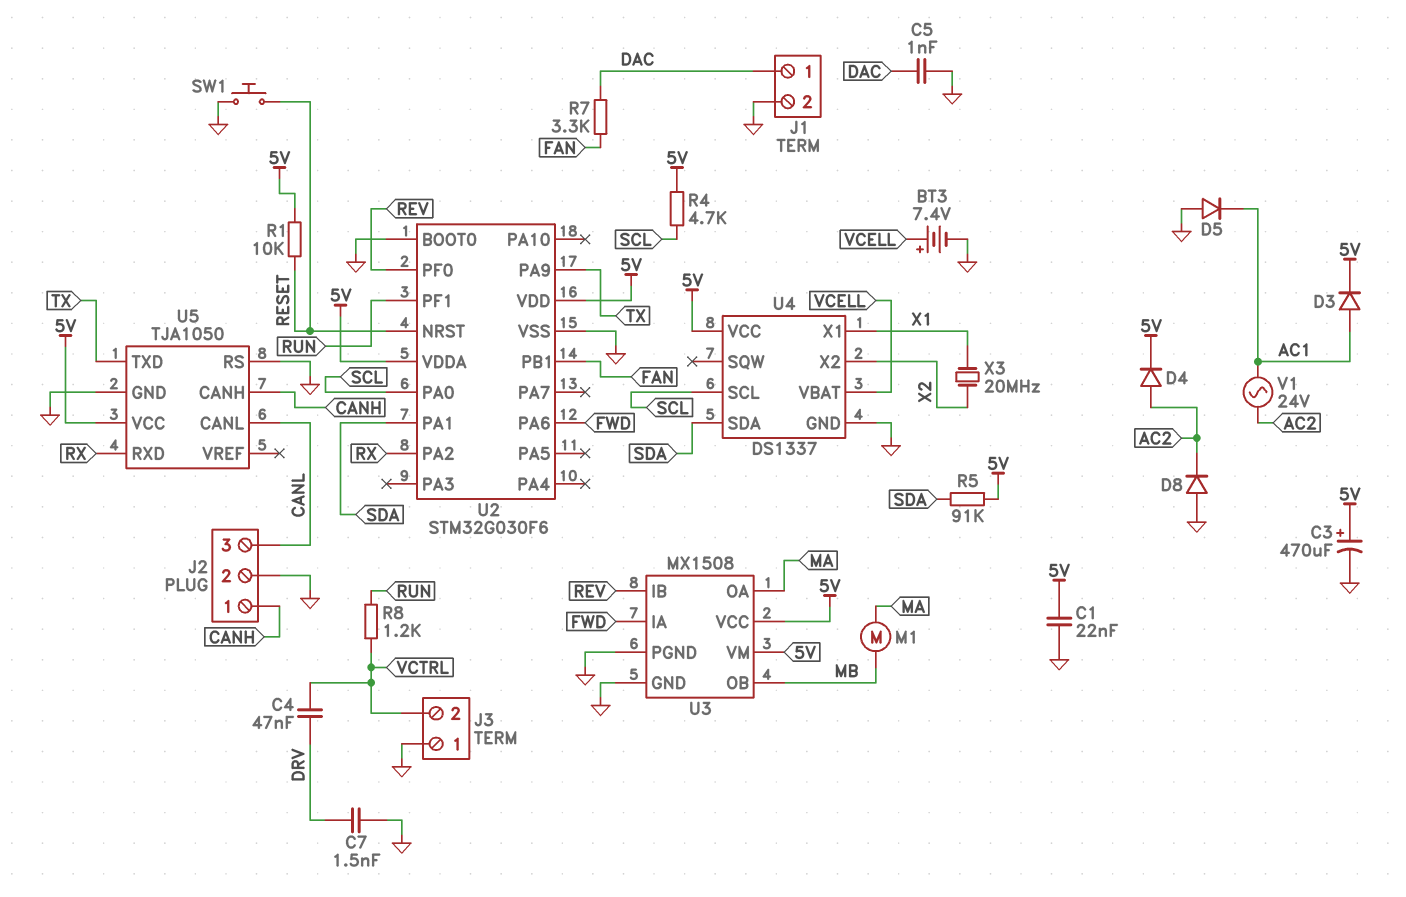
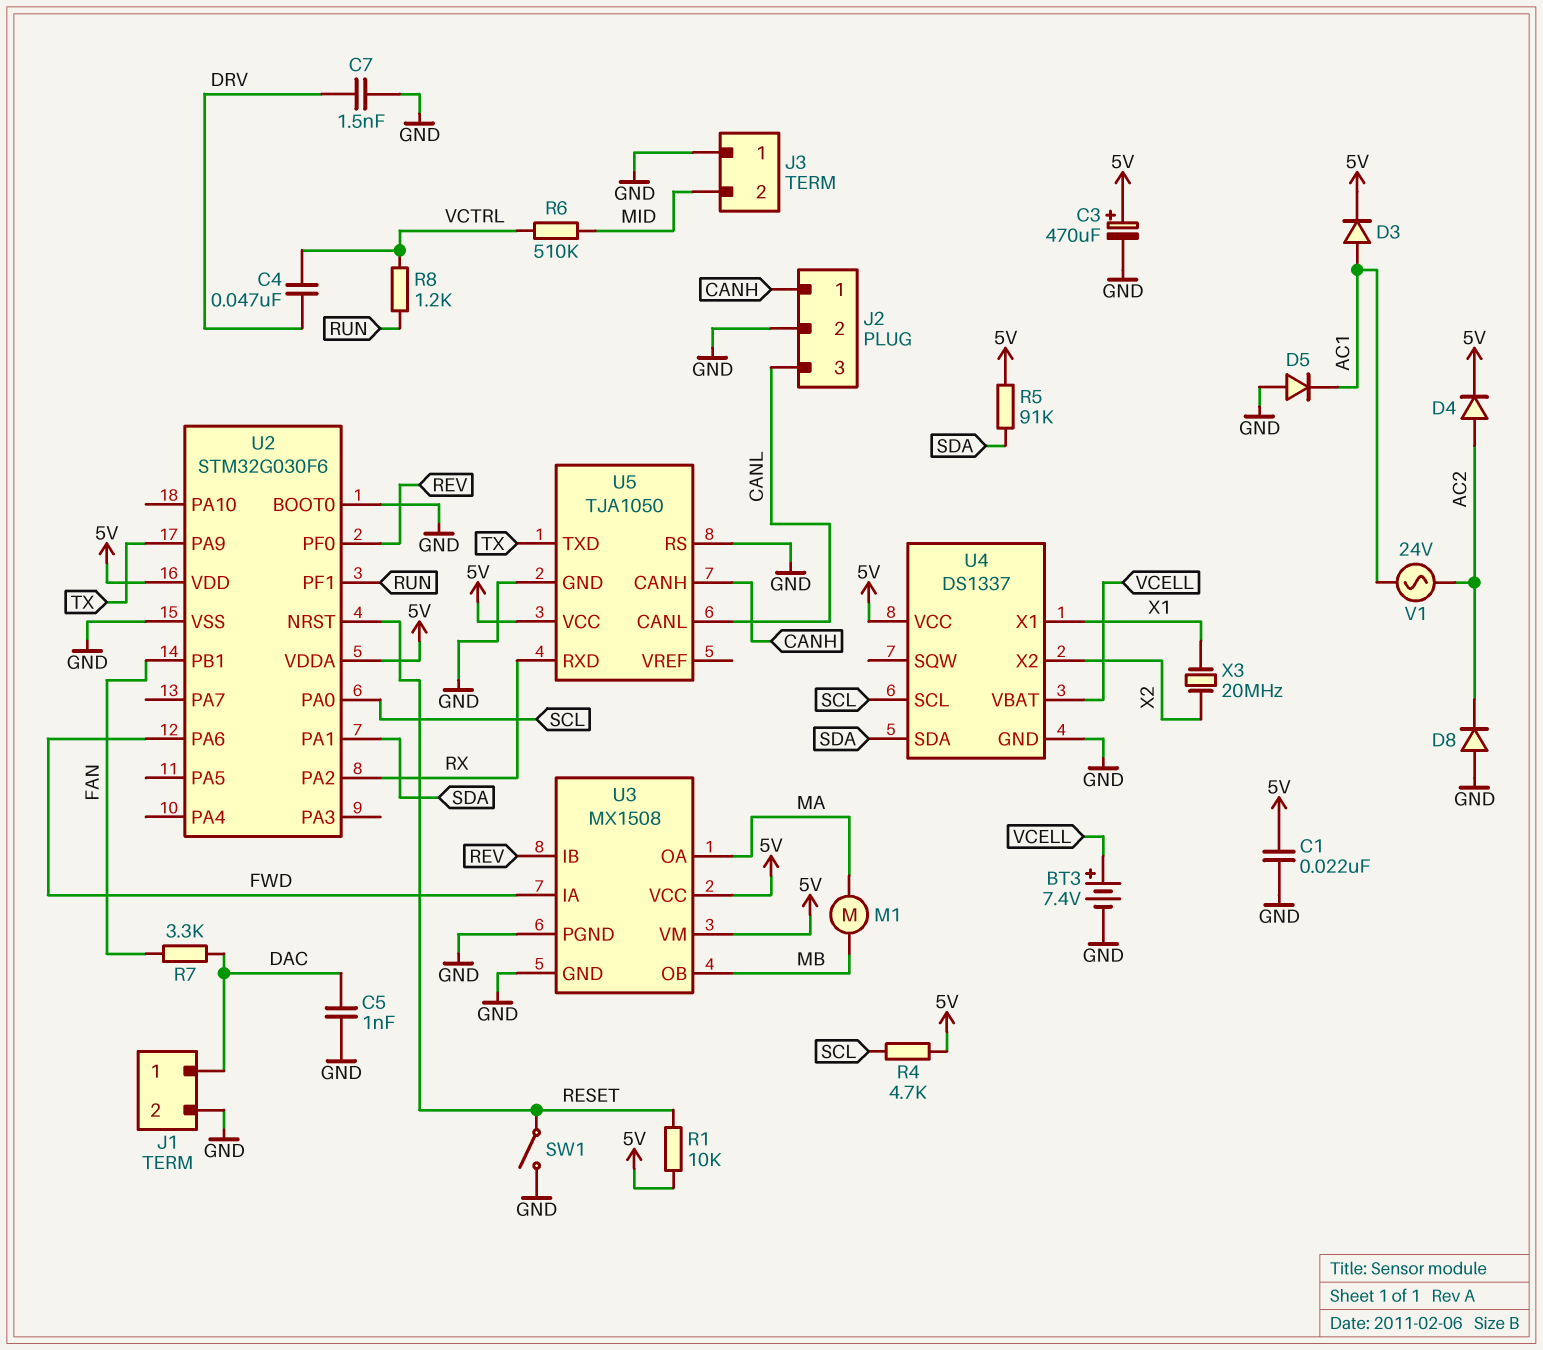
J3 pin 2: VCTRL -> MID
R6: none -> 510k (MID, VCTRL)
SW1: button (GND, RESET) -> switch (GND, RESET)

